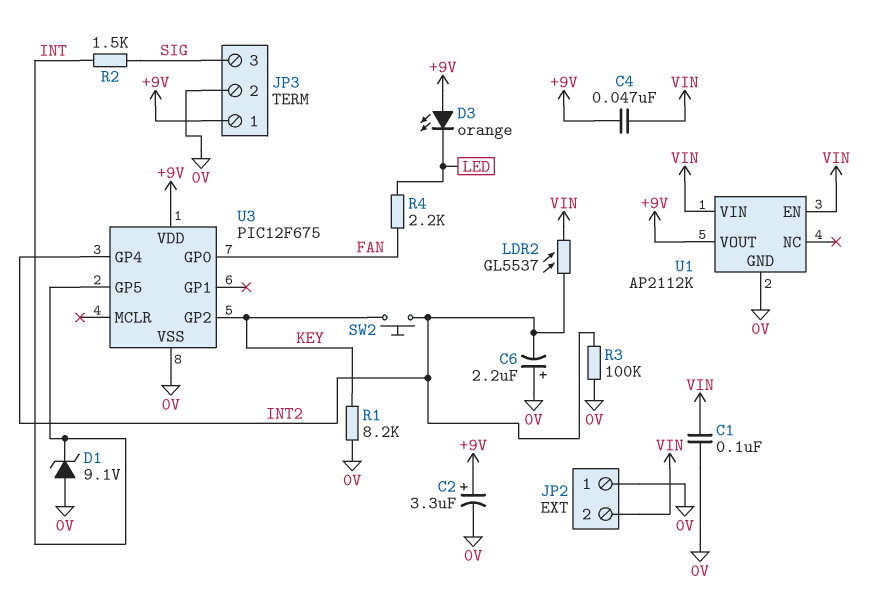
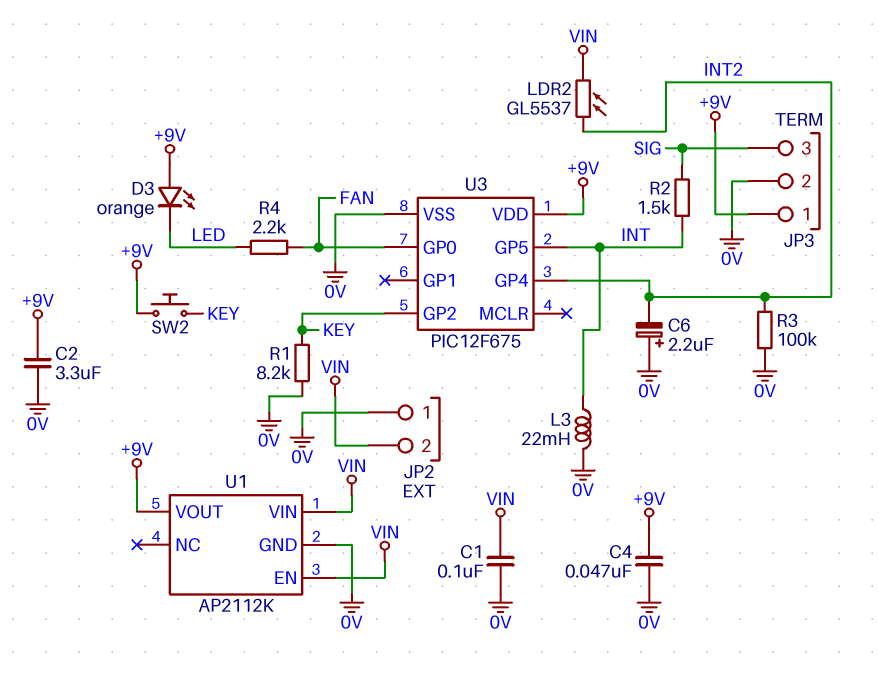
C2: 3.3uF (plus +9V, minus 0V) -> 3.3uF (+9V, 0V)
C4: 47nF (+9V, VIN) -> 47nF (+9V, 0V)
D1: zener 9.1V (A 0V, K INT) -> none
L3: none -> 22mH (0V, INT)
SW2: button (INT2, KEY) -> button (+9V, KEY)

